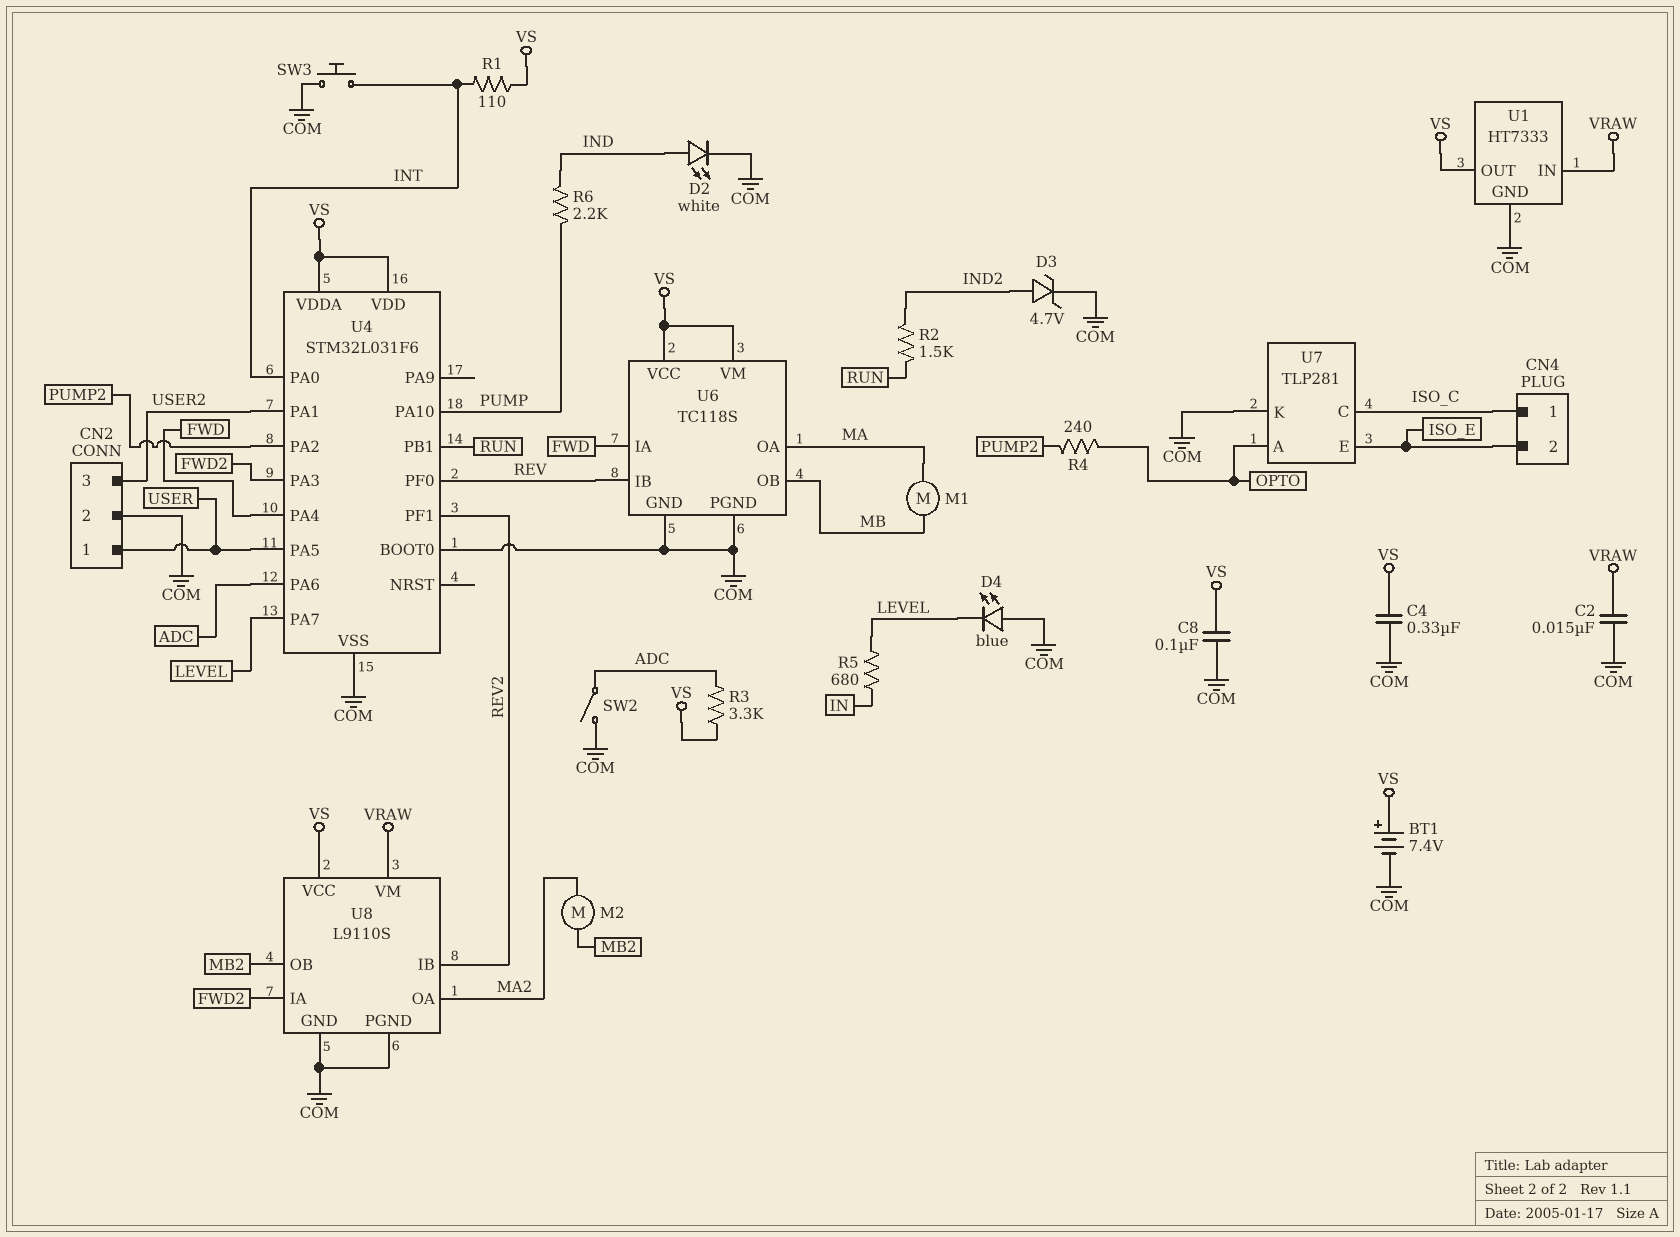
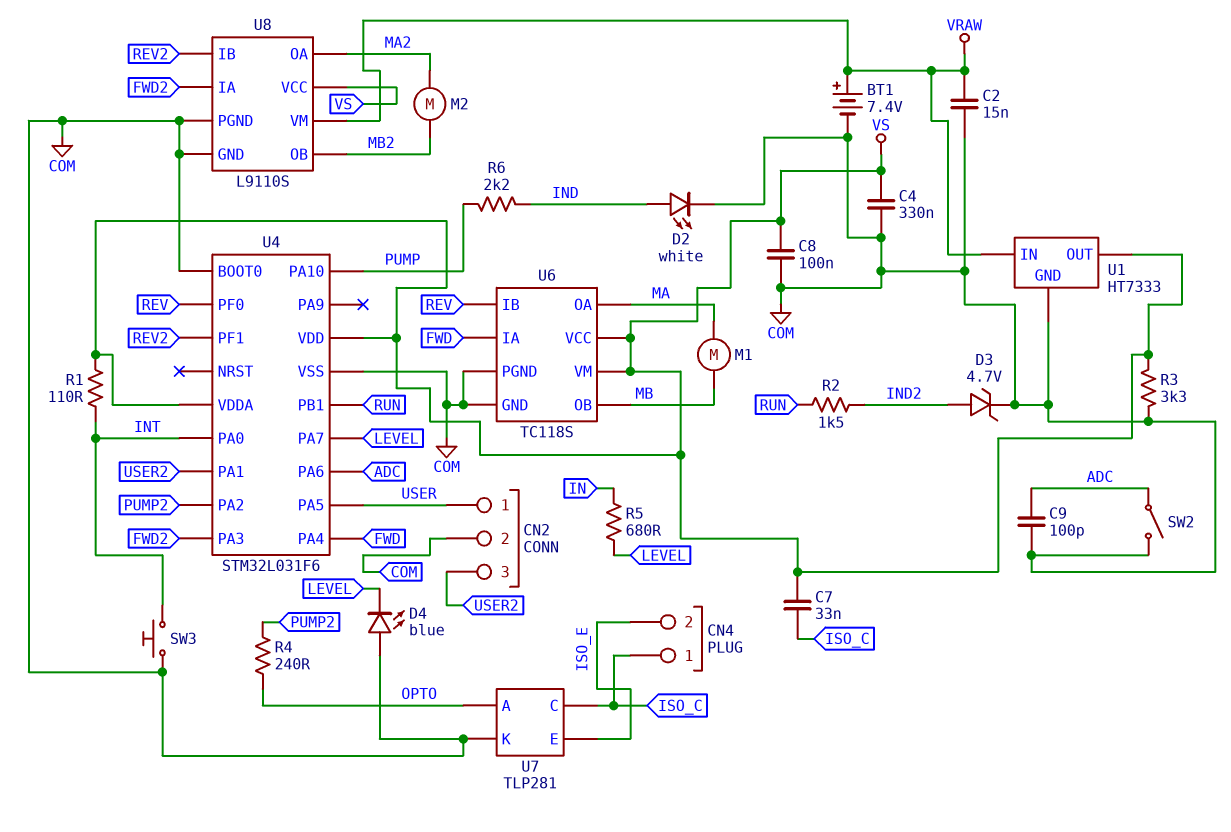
BT1: 7.4V (plus VS, minus COM) -> 7.4V (plus VRAW, minus COM)
C7: none -> 33nF (ISO_C, VS)
C9: none -> 100pF (ADC, COM)
R3: 3.3k (ADC, VS) -> 3.3k (COM, VS)

